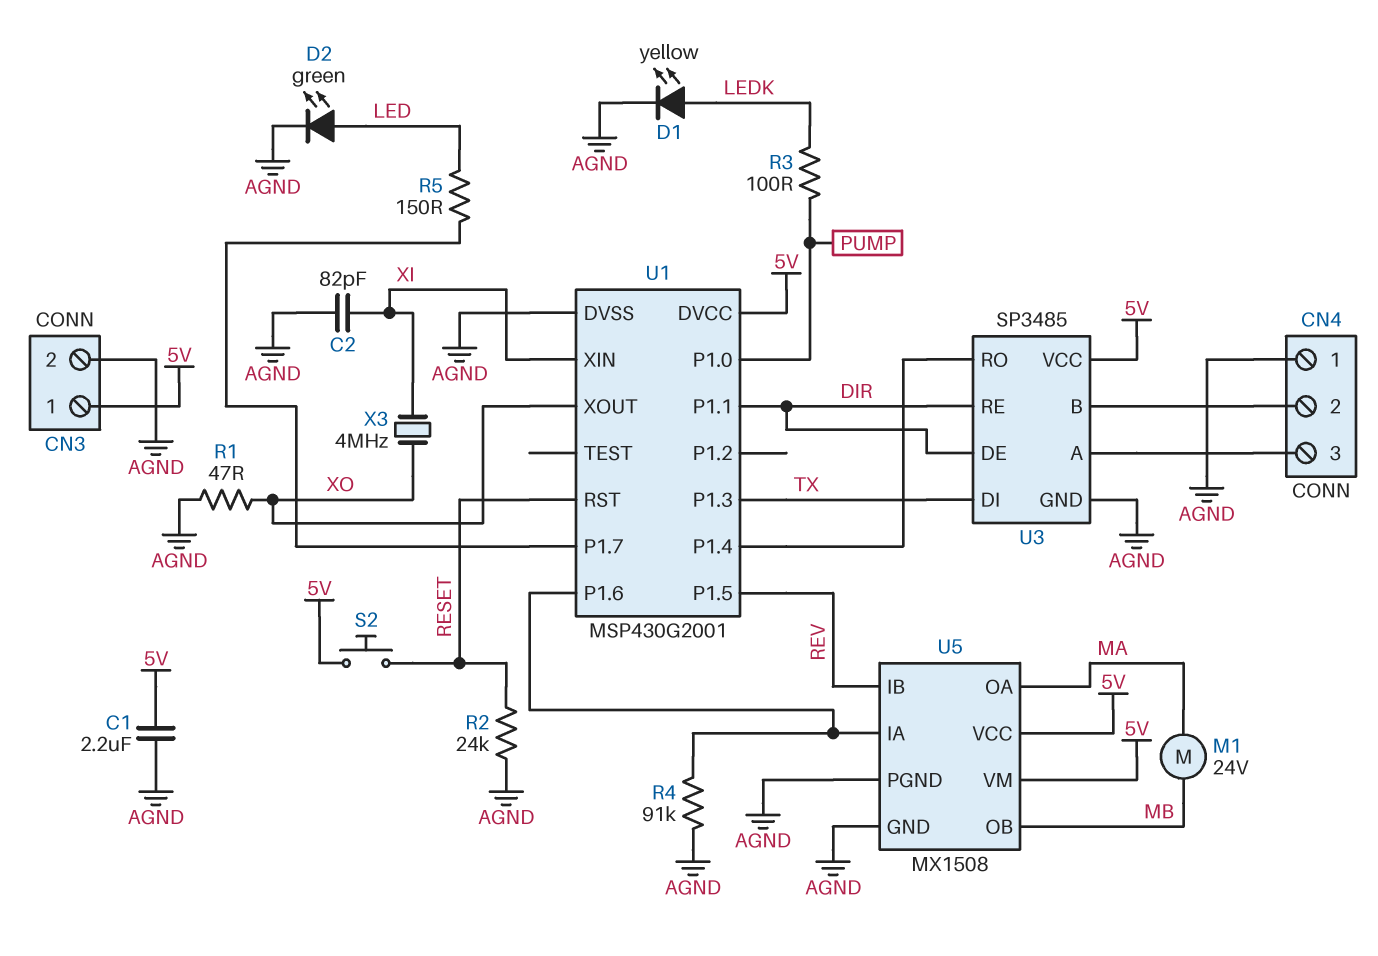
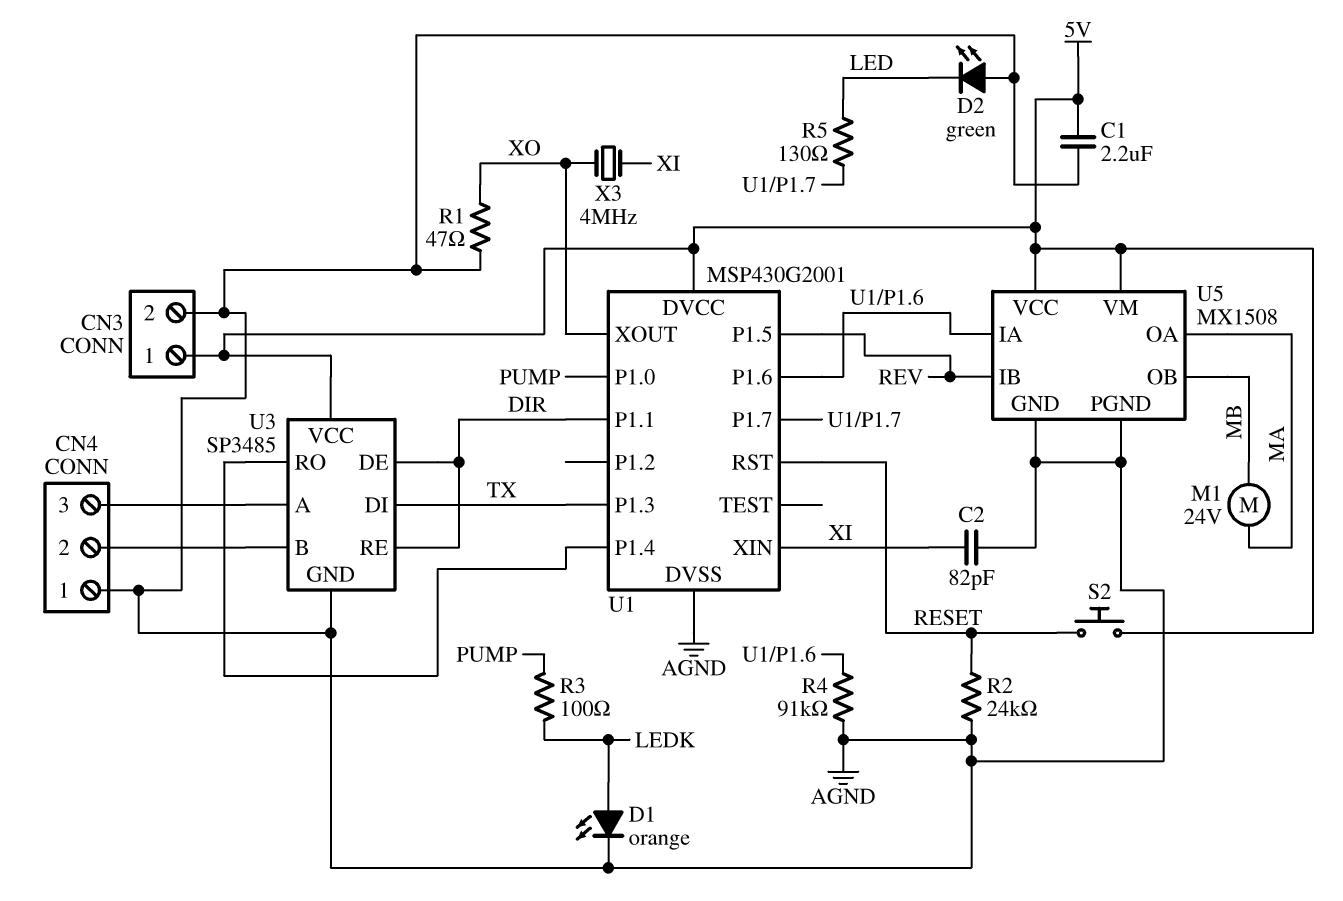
D1: LED yellow (A LEDK, K AGND) -> LED orange (A LEDK, K AGND)
D2: LED green (A LED, K AGND) -> LED green (A AGND, K LED)
R5: 150 (LED, U1/P1.7) -> 130 (LED, U1/P1.7)

